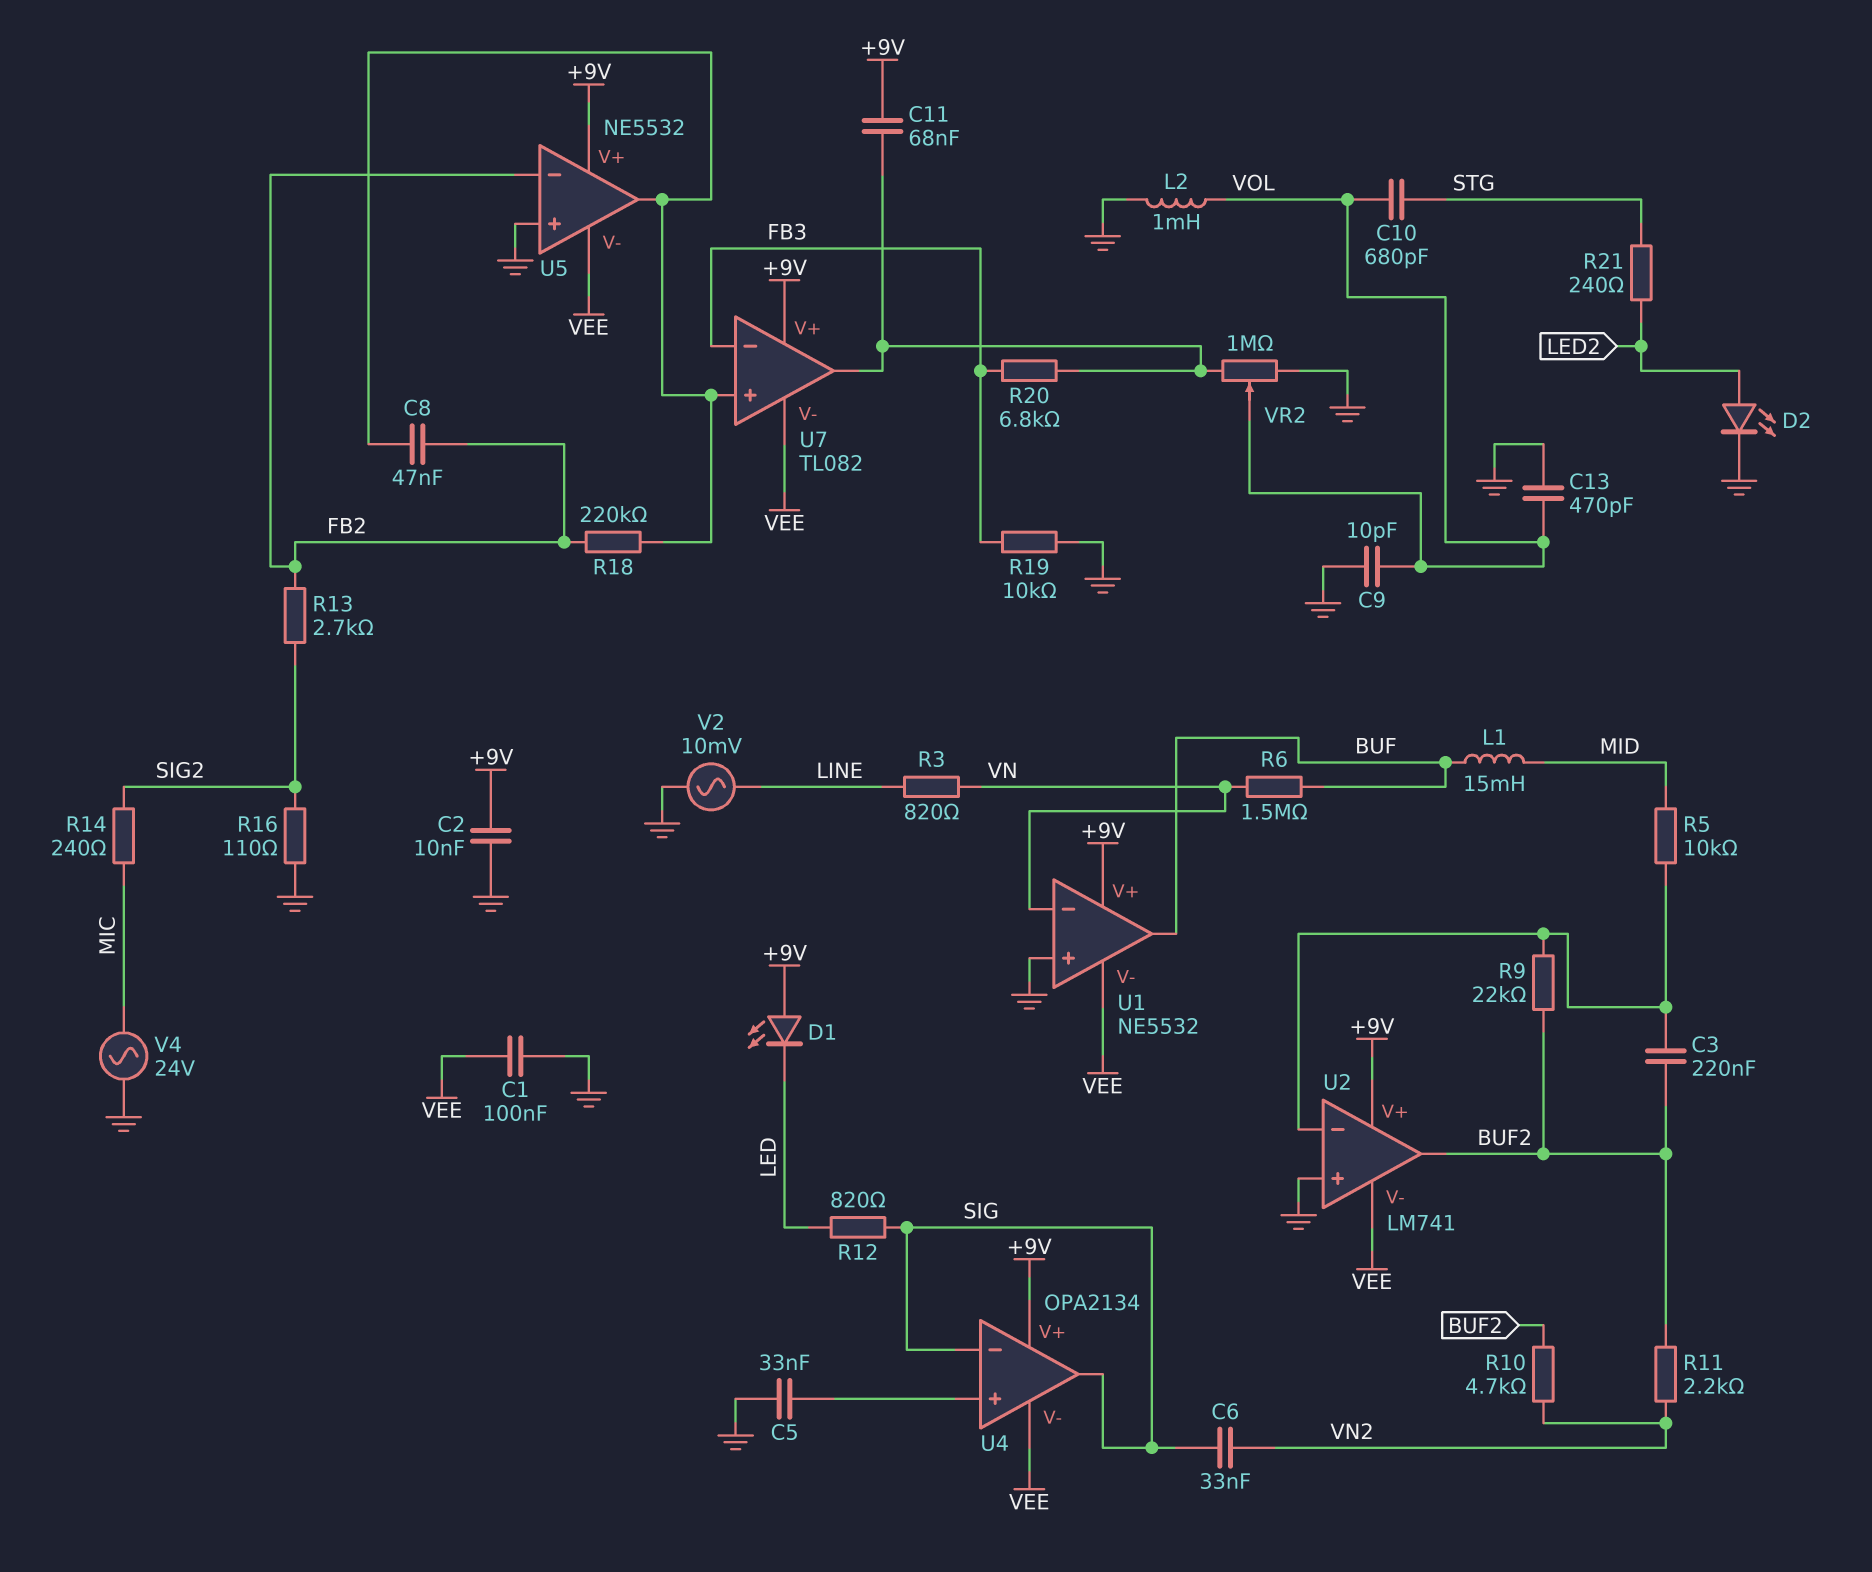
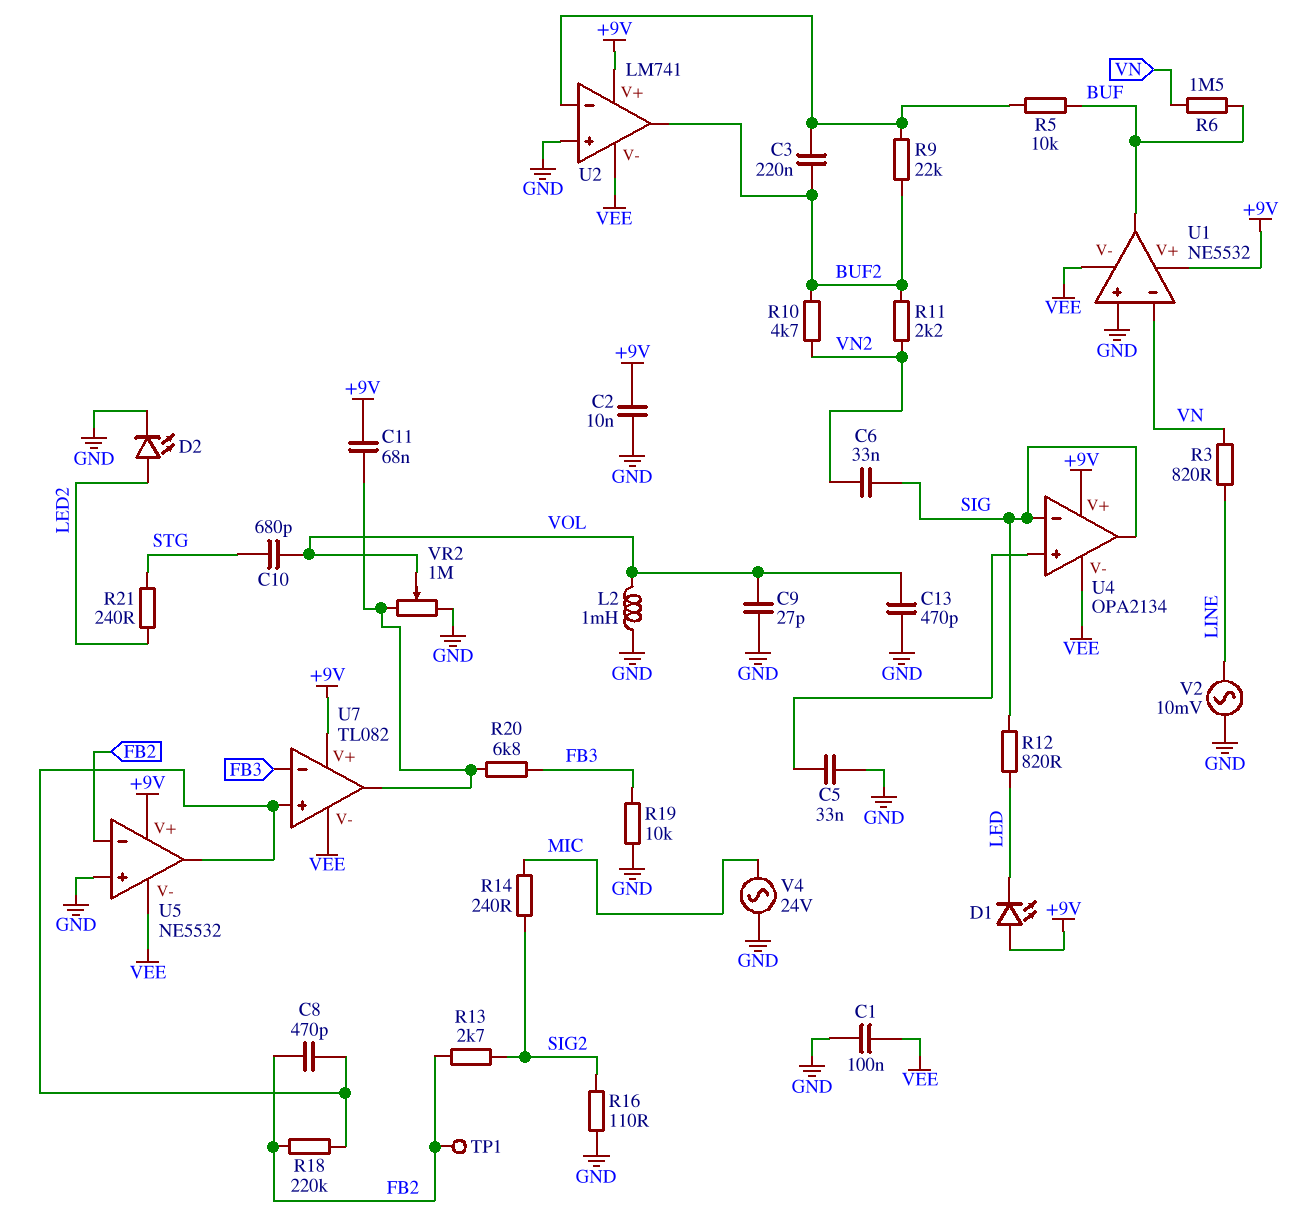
C8: 47nF (FB2, U5/out) -> 470pF (FB2, U5/out)
C9: 10pF (GND, VOL) -> 27pF (GND, VOL)
L1: 15mH (BUF, MID) -> none
R5: 10k (MID, U2/in-) -> 10k (BUF, U2/in-)
TP1: none -> test point (FB2)

